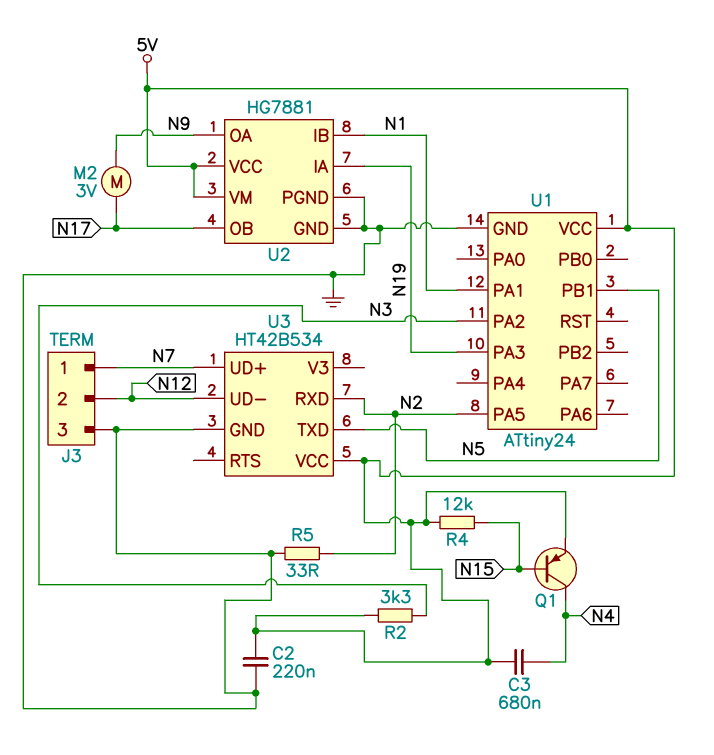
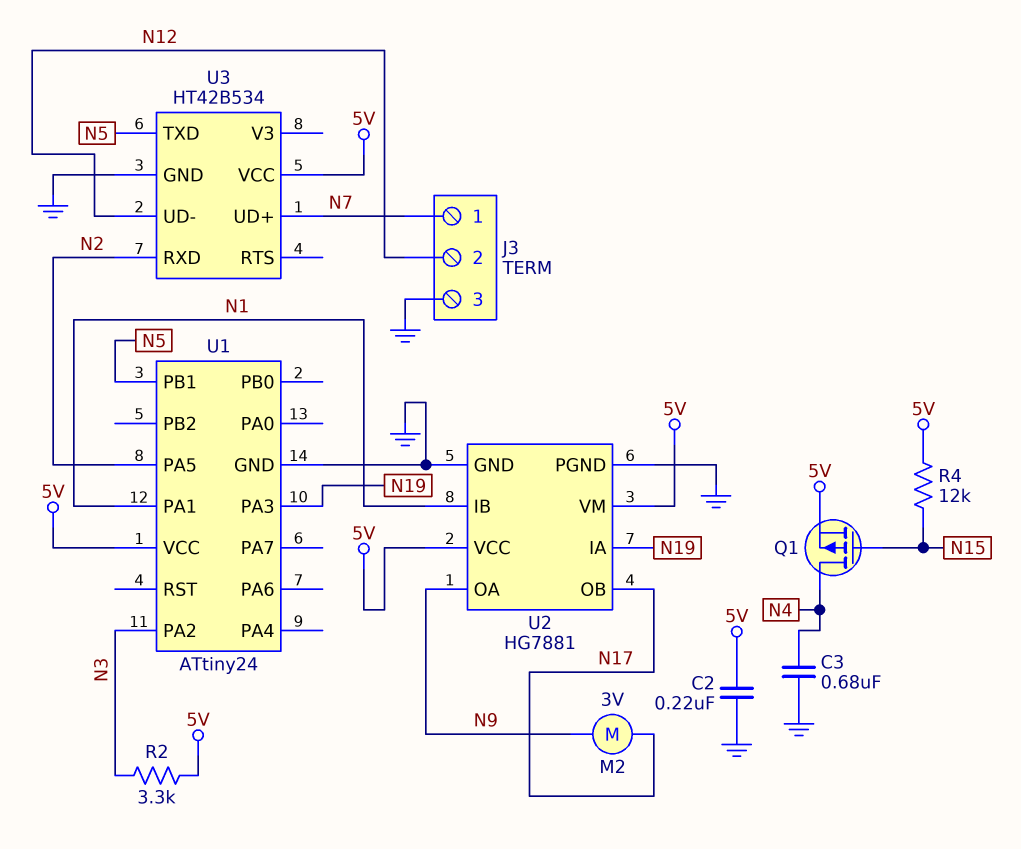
C3: 680nF (5V, N4) -> 680nF (GND, N4)
Q1: PNP (B N15, C N4, E 5V) -> PMOS (G N15, D N4, S 5V)
R5: 33 (GND, N2) -> none

